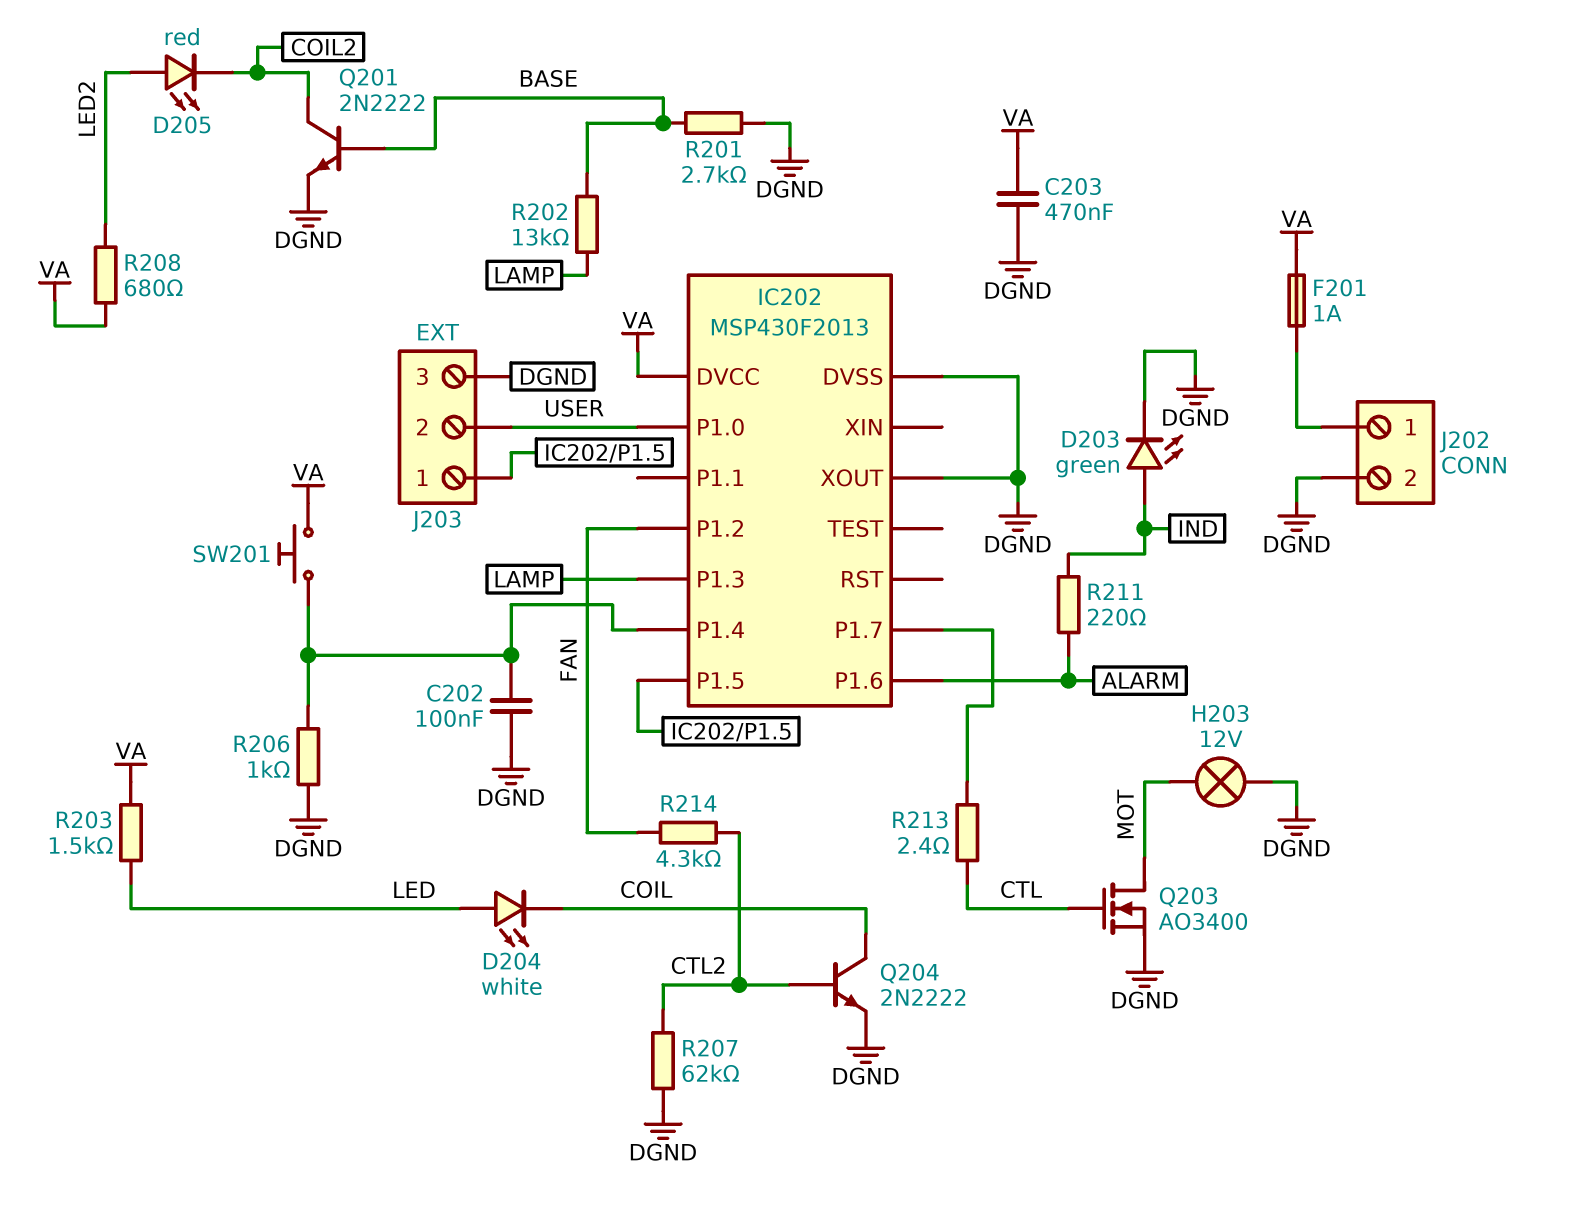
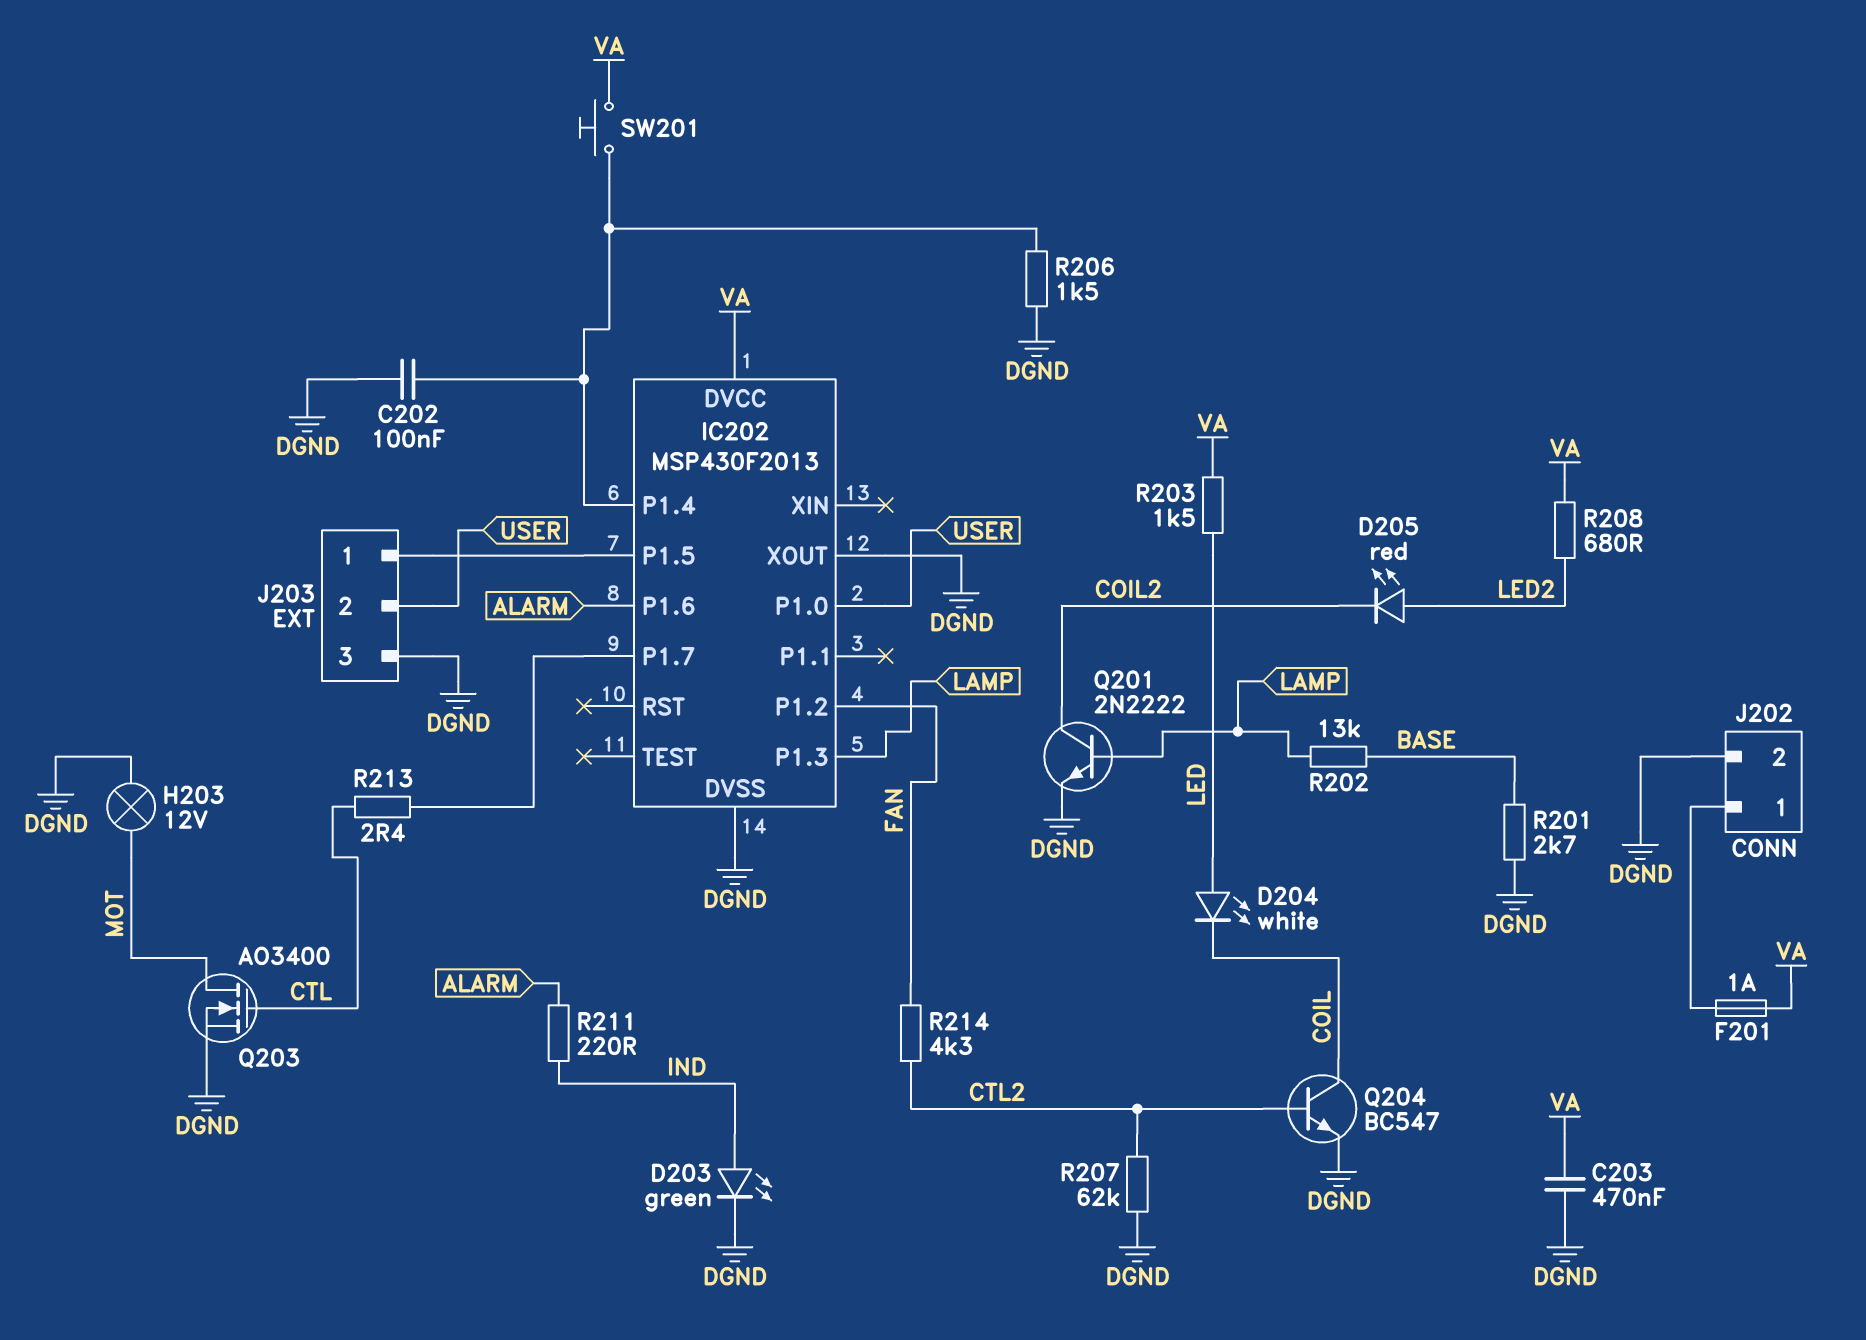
Q201: NPN 2N2222 (B BASE, C COIL2, E DGND) -> NPN 2N2222 (B LAMP, C COIL2, E DGND)
Q204: NPN 2N2222 (B CTL2, C COIL, E DGND) -> NPN BC547 (B CTL2, C COIL, E DGND)
R206: 1k (DGND, IC202/P1.4) -> 1.5k (DGND, IC202/P1.4)

